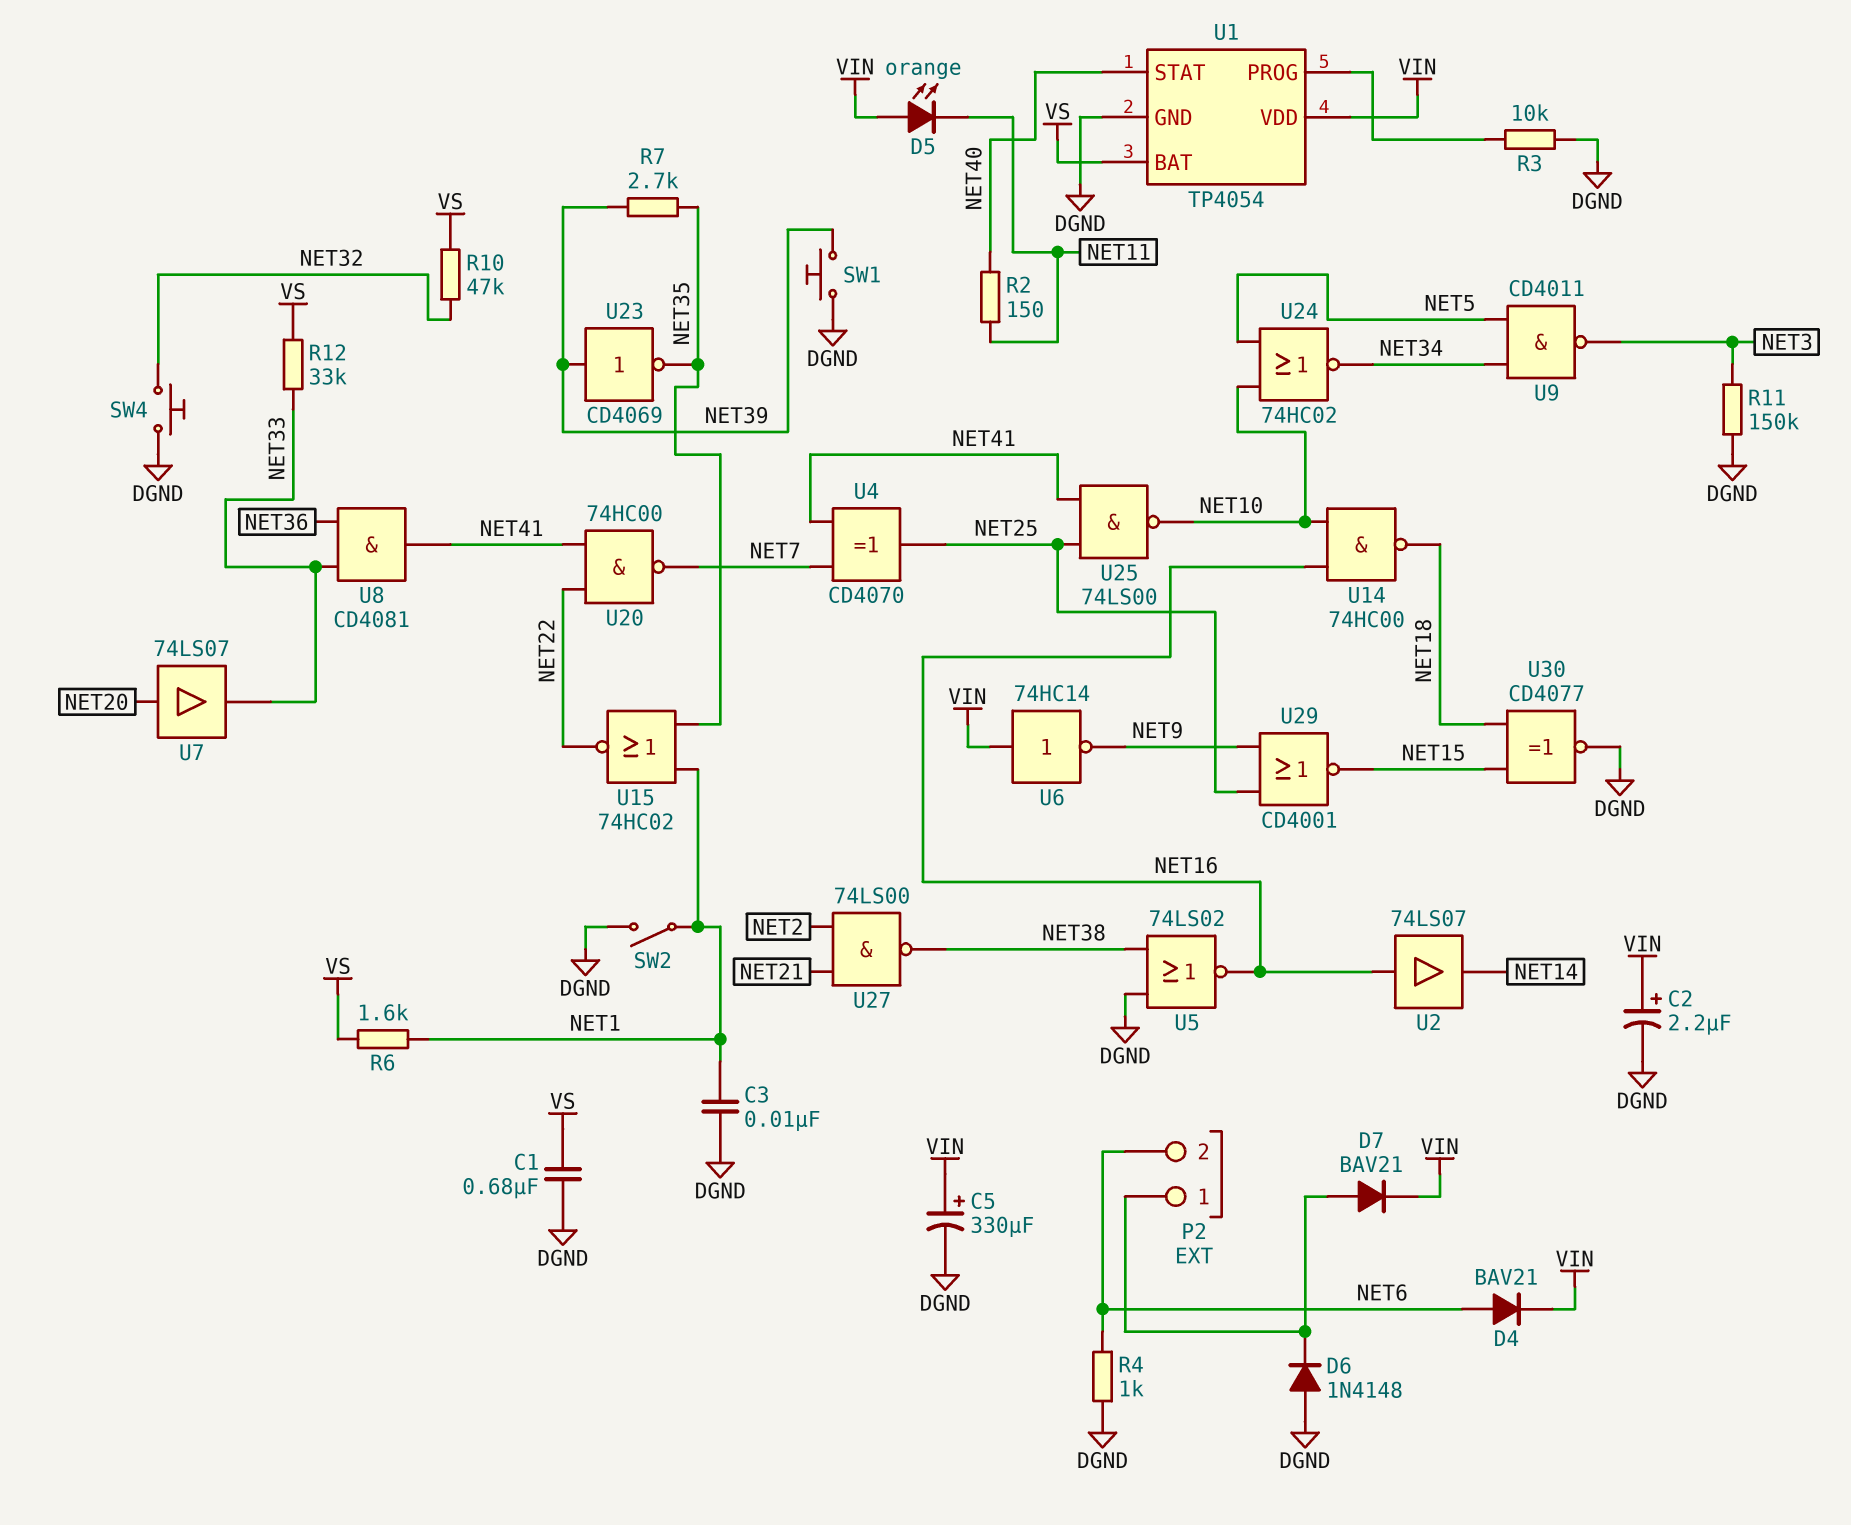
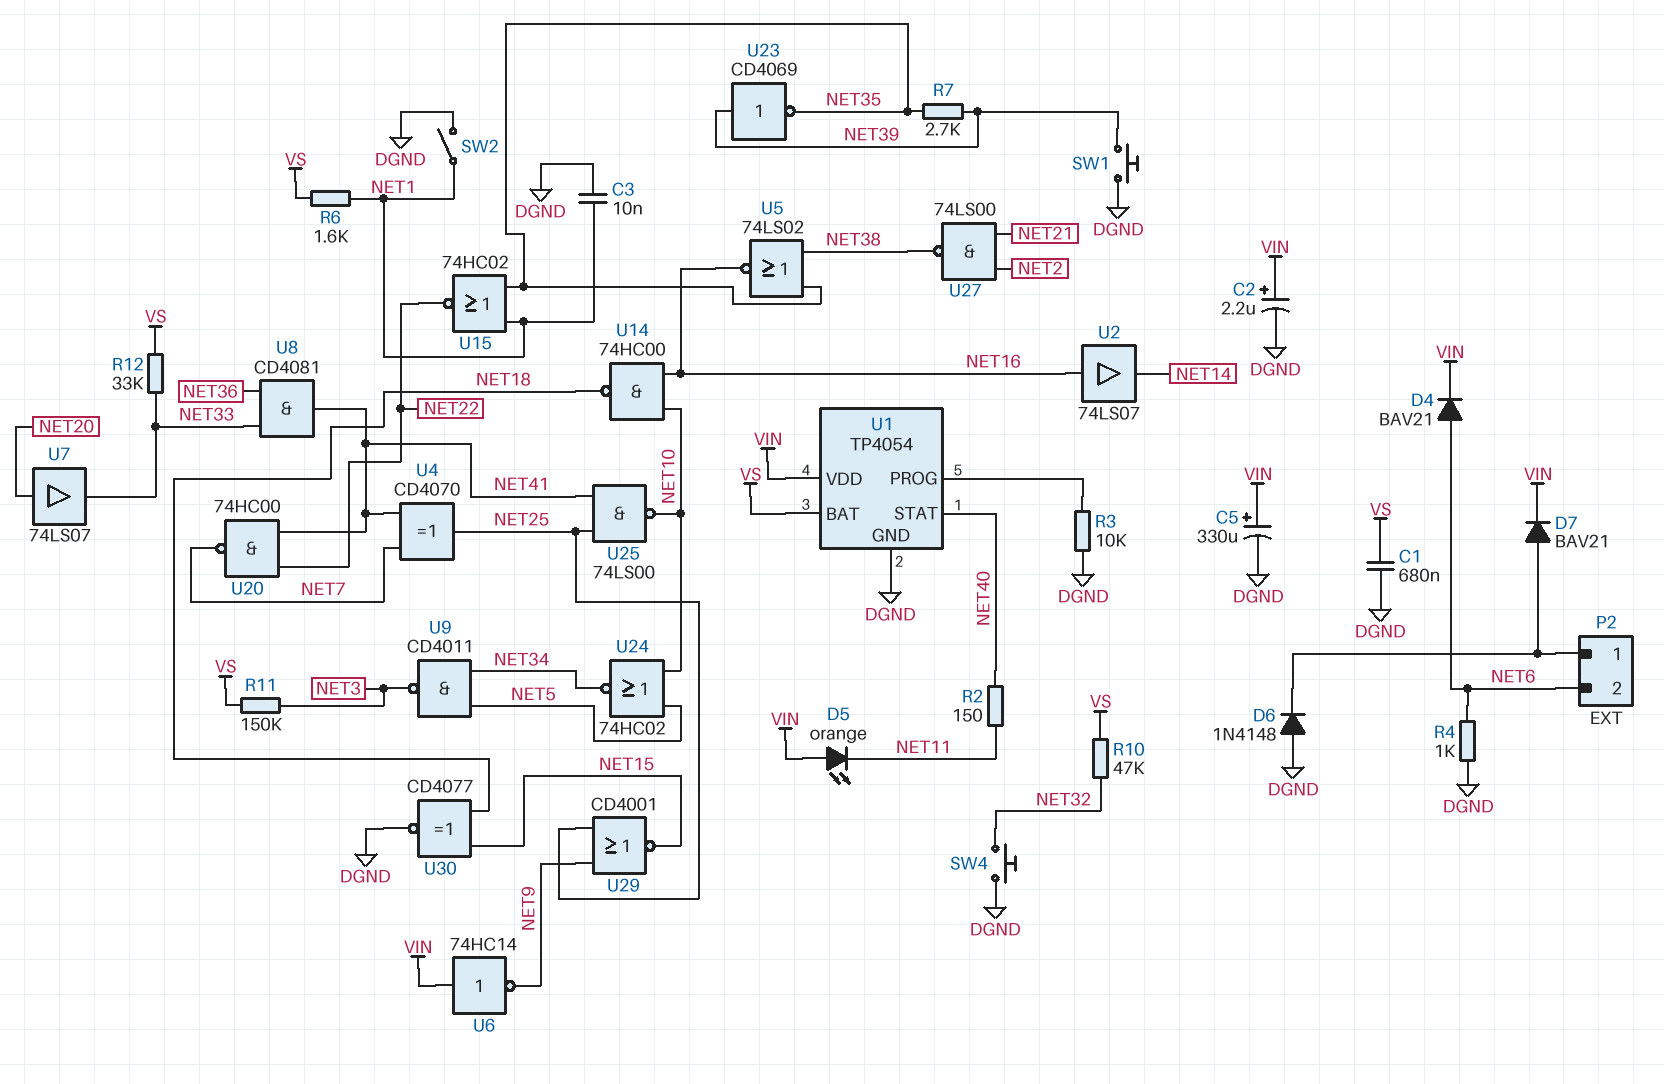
R11: 150k (DGND, NET3) -> 150k (NET3, VS)
U5: NOR 74LS02 (in DGND, in NET38, out NET16) -> NOR 74LS02 (in NET35, in NET38, out NET16)

